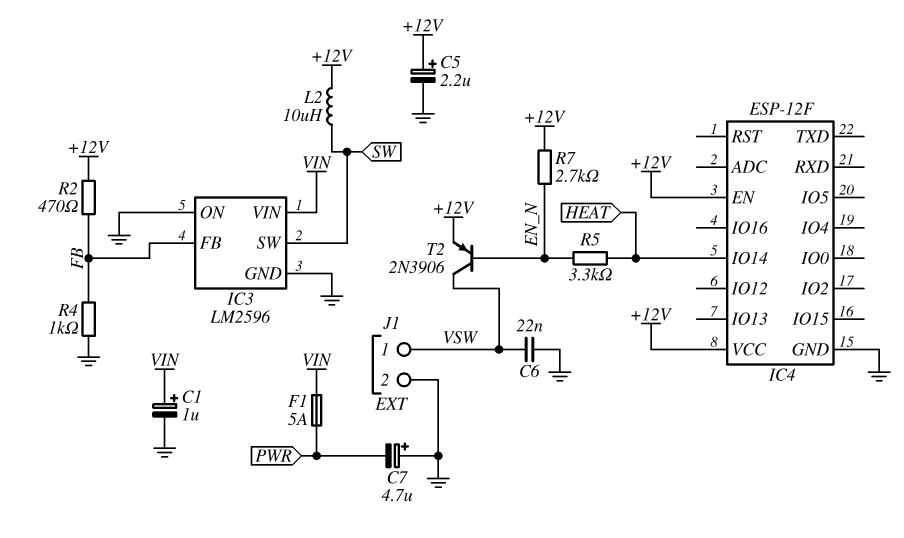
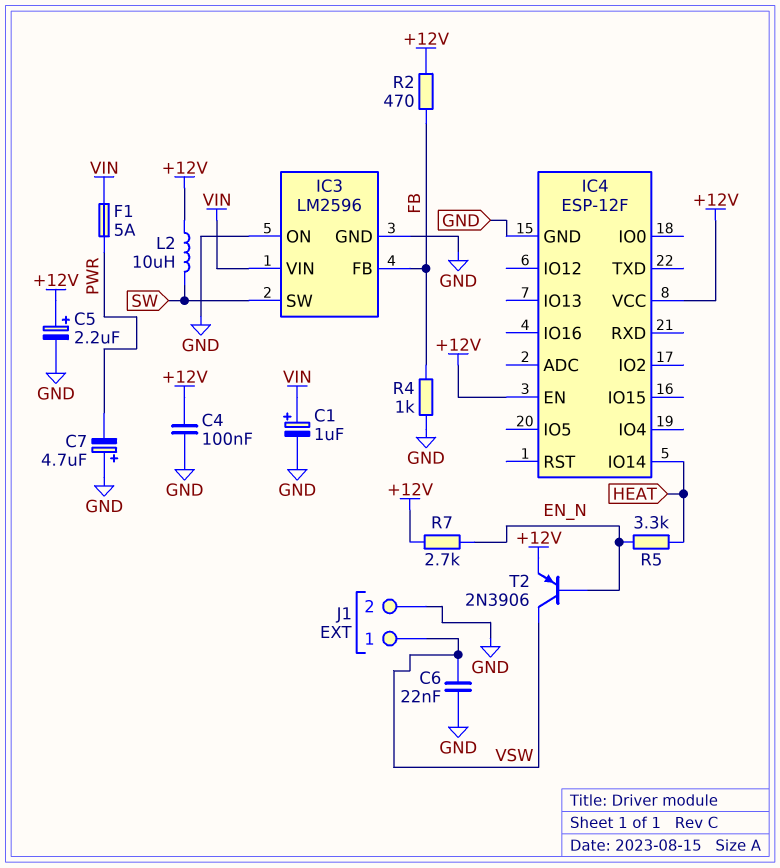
C4: none -> 100nF (+12V, GND)

